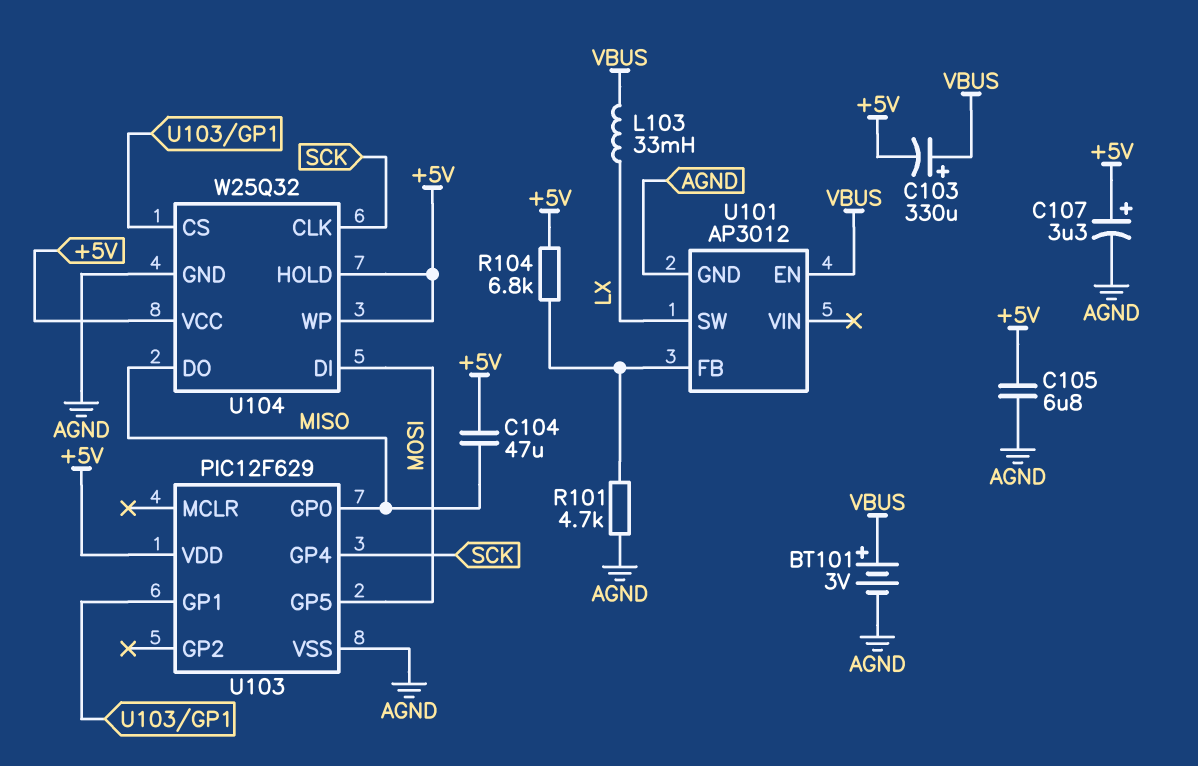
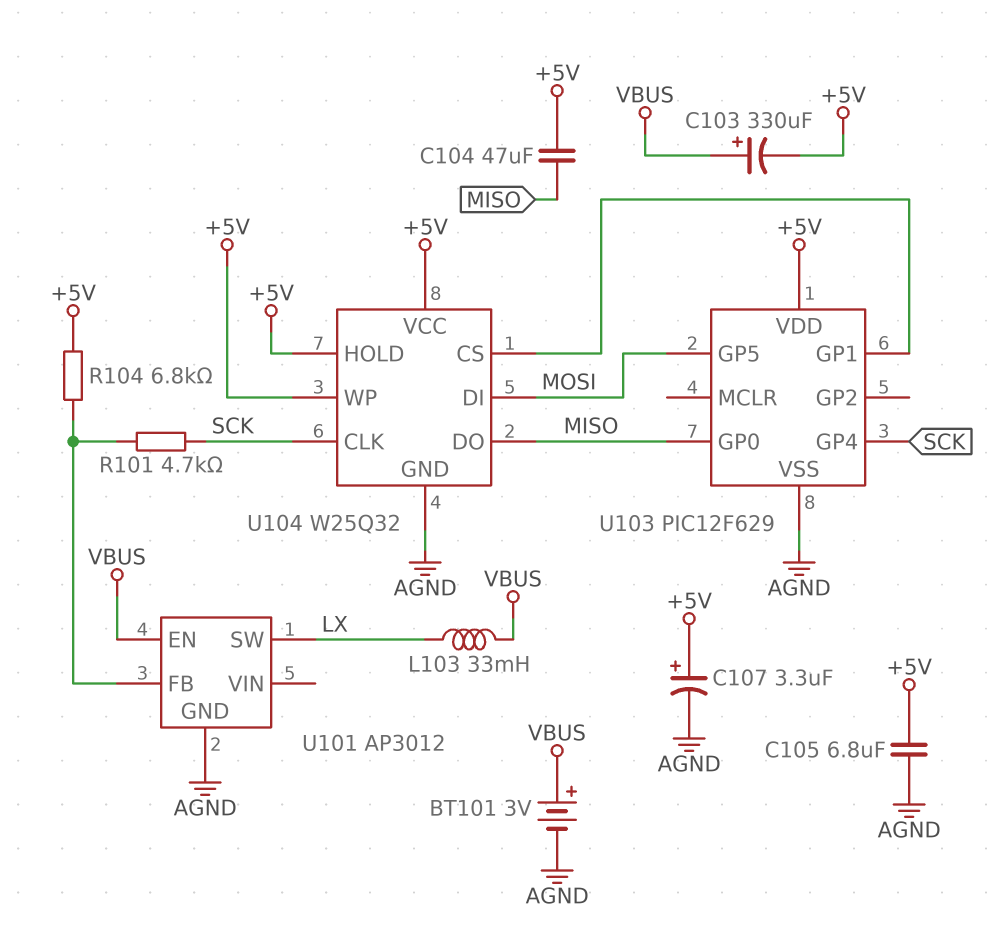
R101: 4.7k (AGND, U101/FB) -> 4.7k (SCK, U101/FB)

